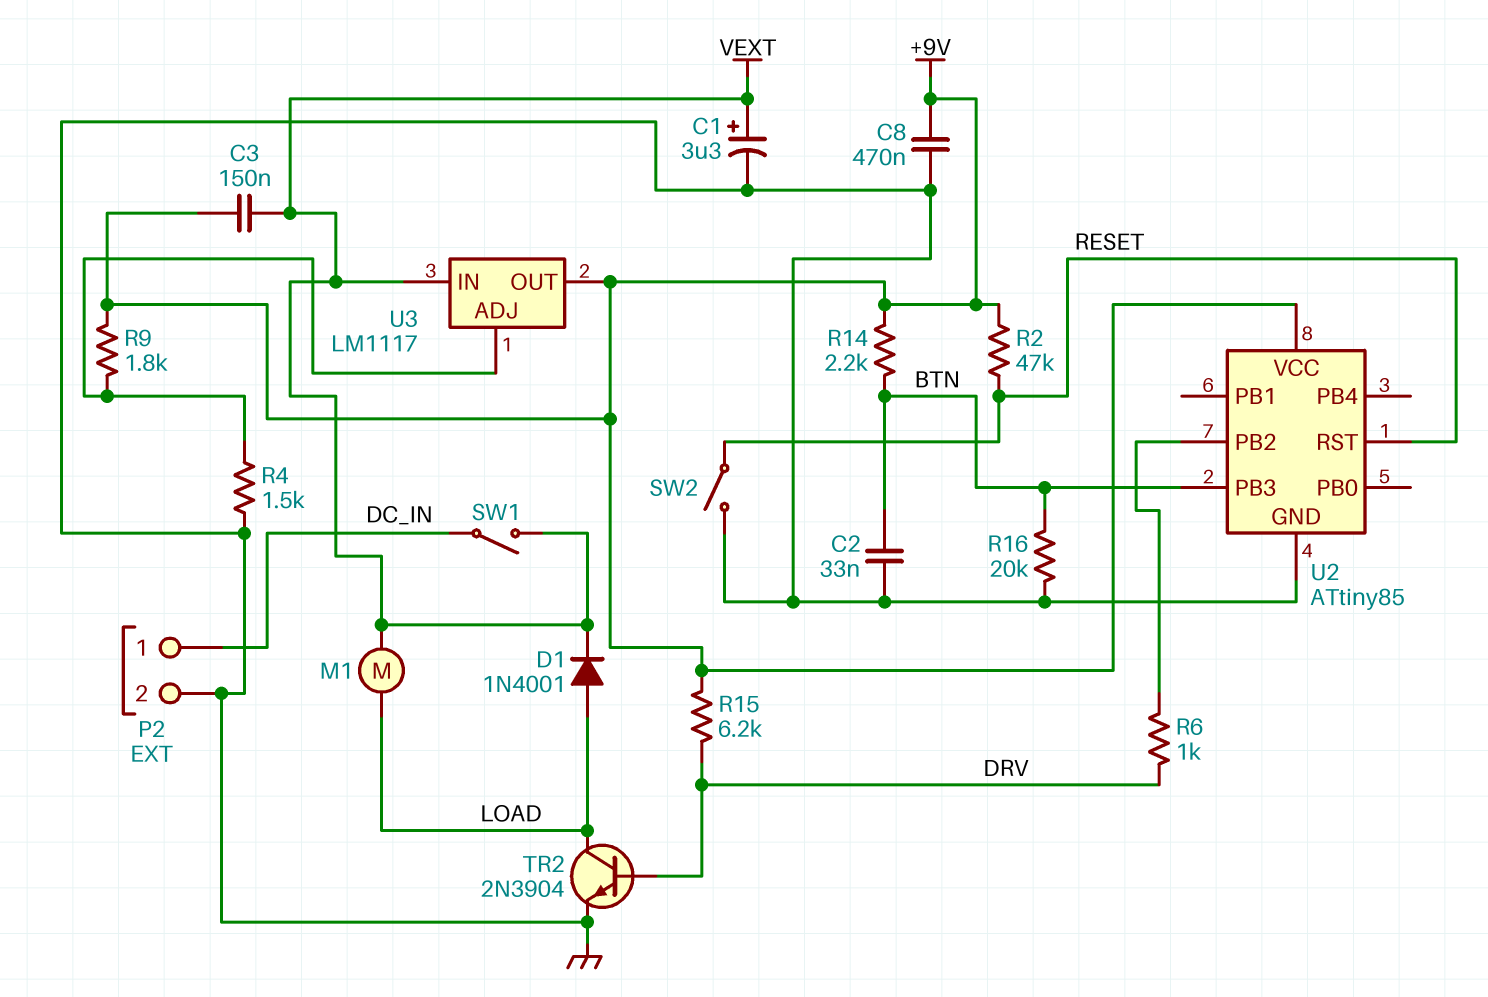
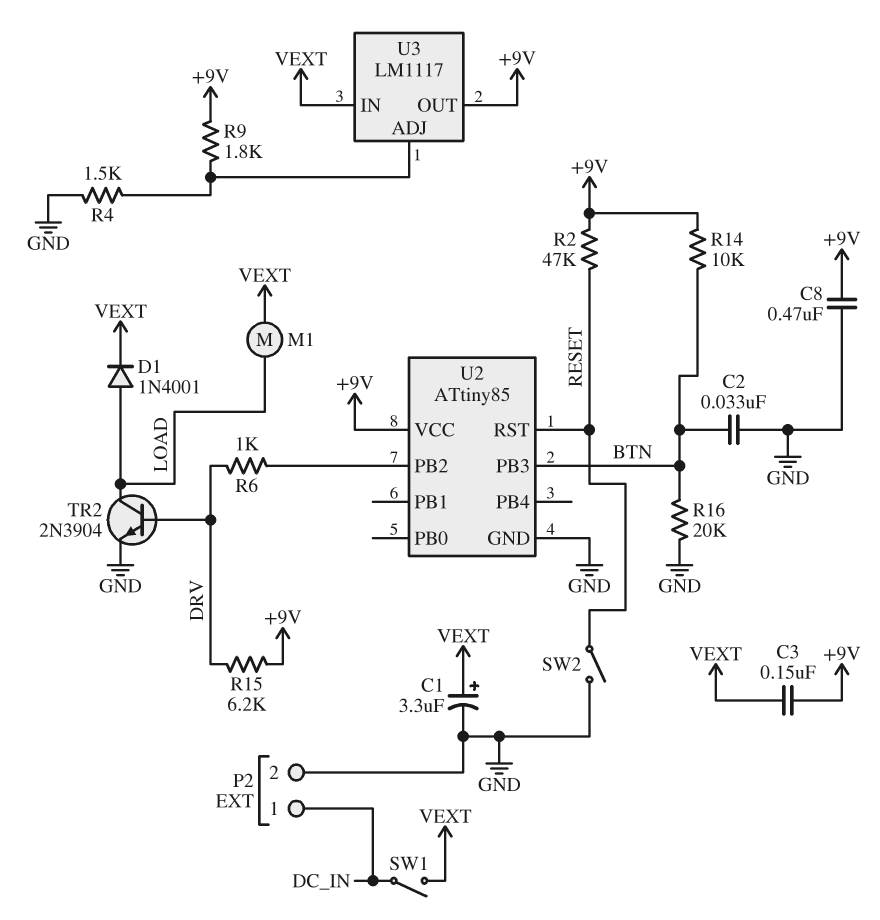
R14: 2.2k (+9V, BTN) -> 10k (+9V, BTN)

